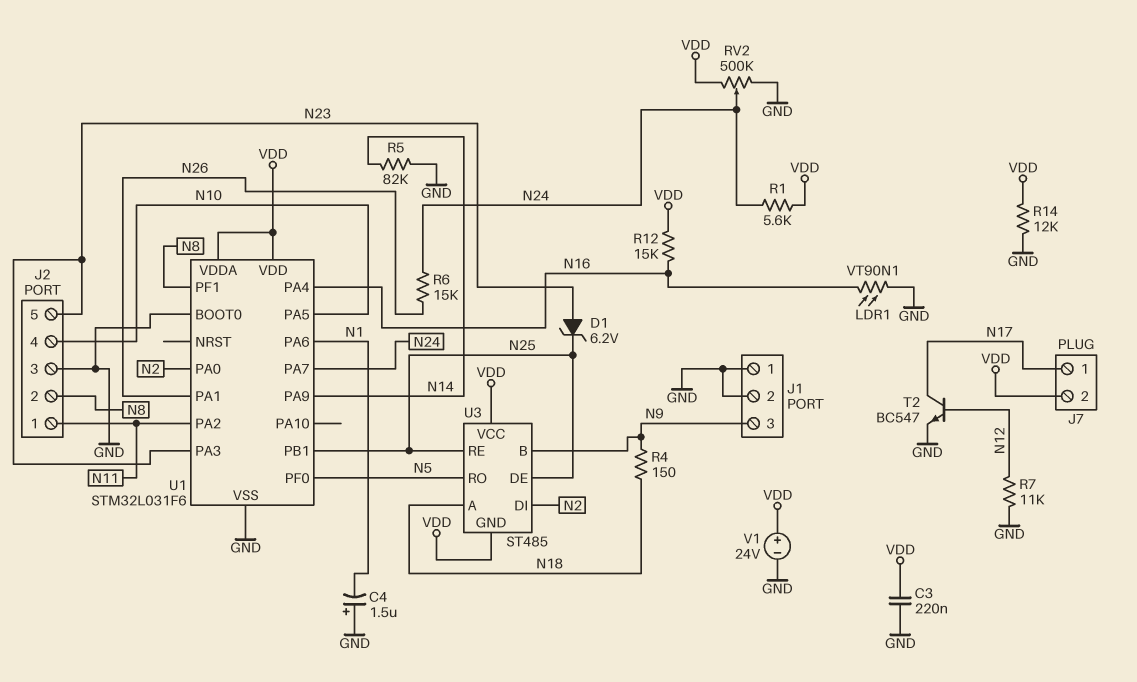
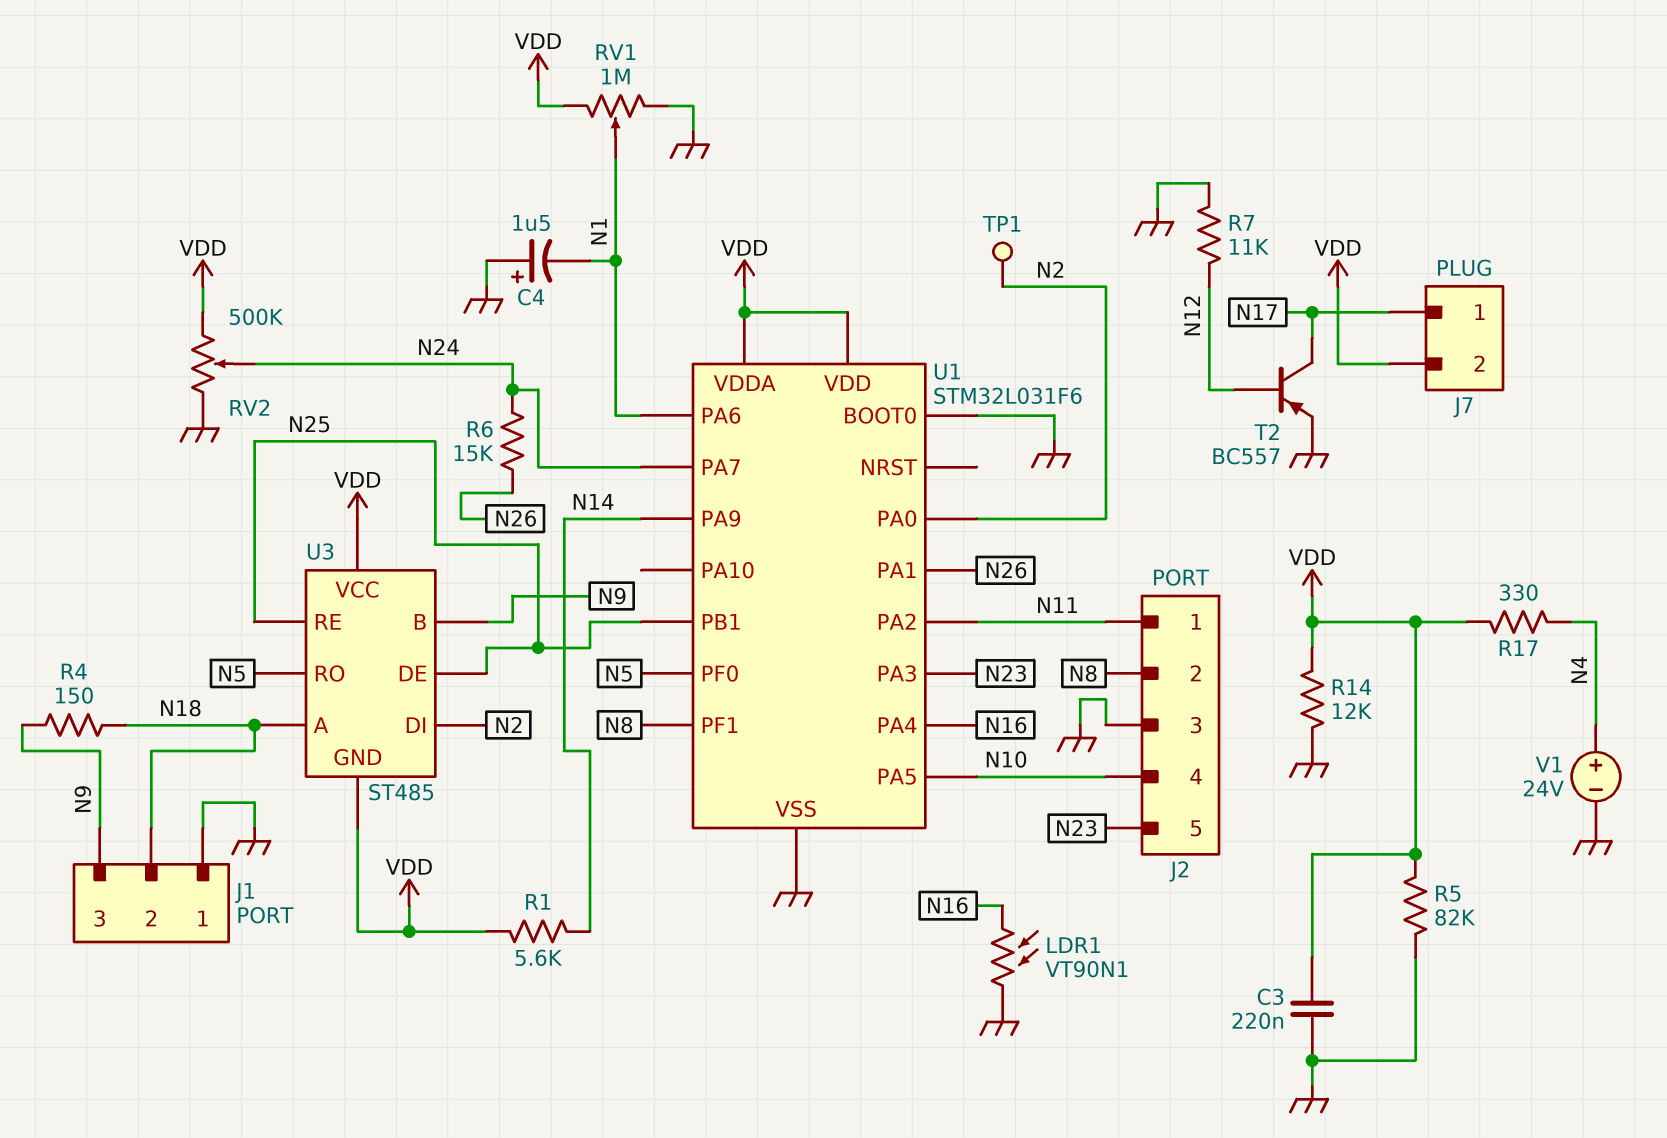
D1: zener 6.2V (A N23, K N25) -> none
J1 pin 2: GND -> N18
R1: 5.6k (N24, VDD) -> 5.6k (N14, VDD)
R5: 82k (GND, N14) -> 82k (GND, VDD)
R12: 15k (N16, VDD) -> none
R17: none -> 330 (N4, VDD)
RV1: none -> 1M (GND, VDD, wiper N1)
T2: NPN BC547 (B N12, C N17, E GND) -> PNP BC557 (B N12, C N17, E GND)
TP1: none -> test point (N2)
V1: 24V (plus VDD, minus GND) -> 24V (plus N4, minus GND)

